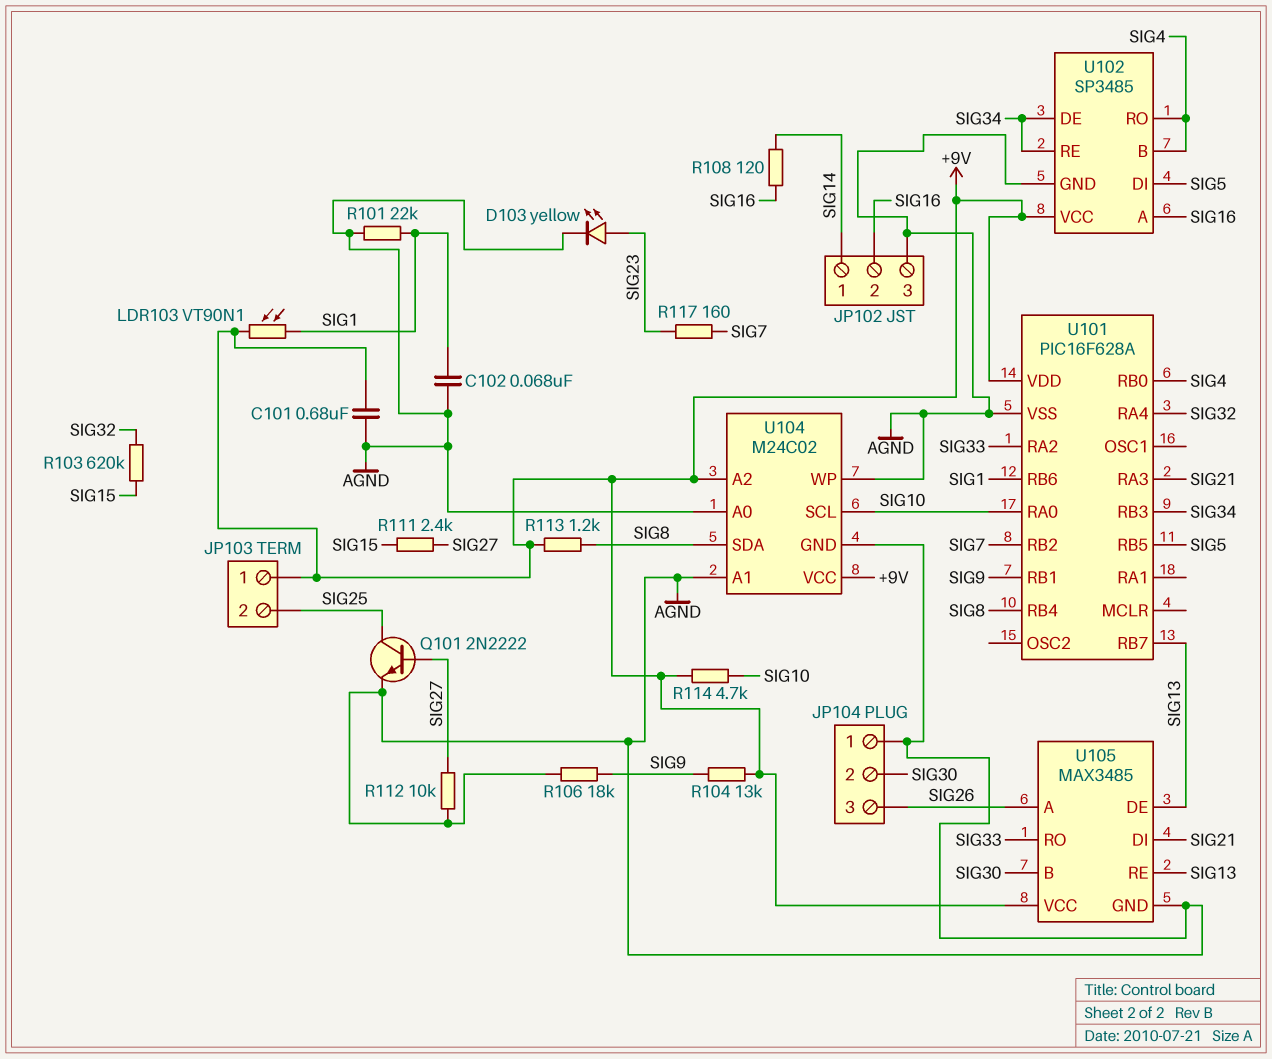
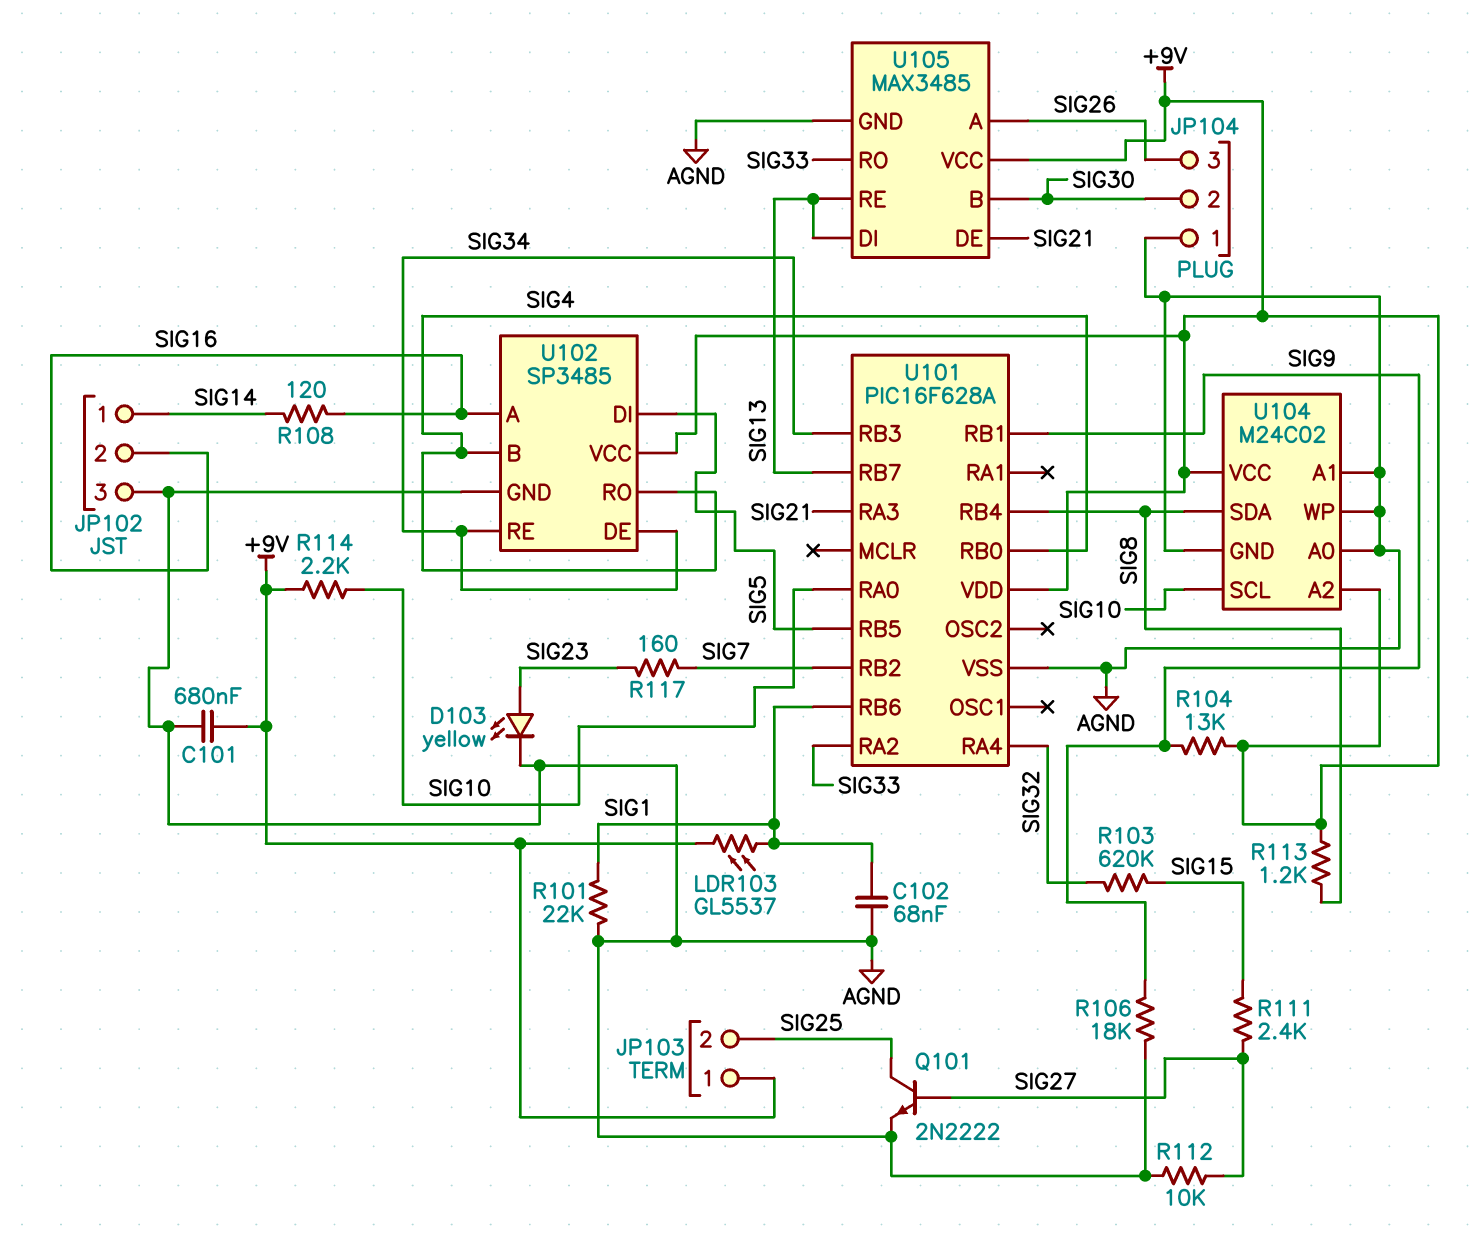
LDR103: VT90N1 (+9V, SIG1) -> GL5537 (+9V, SIG1)
R114: 4.7k (+9V, SIG10) -> 2.2k (+9V, SIG10)
U105 pin DE: SIG13 -> SIG21
U105 pin DI: SIG21 -> SIG13

